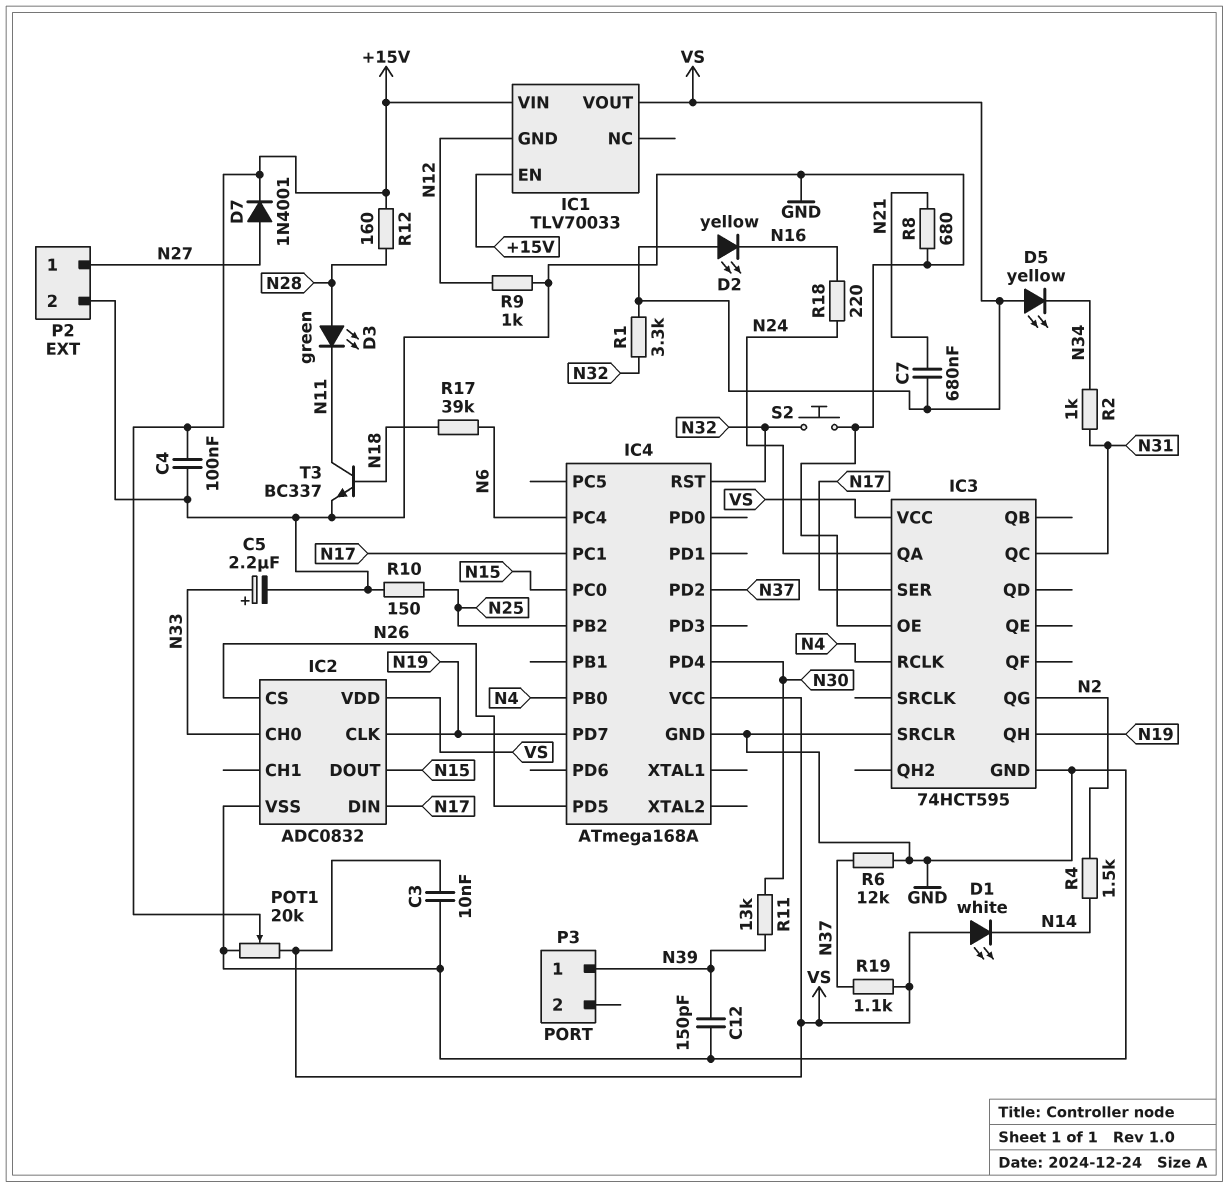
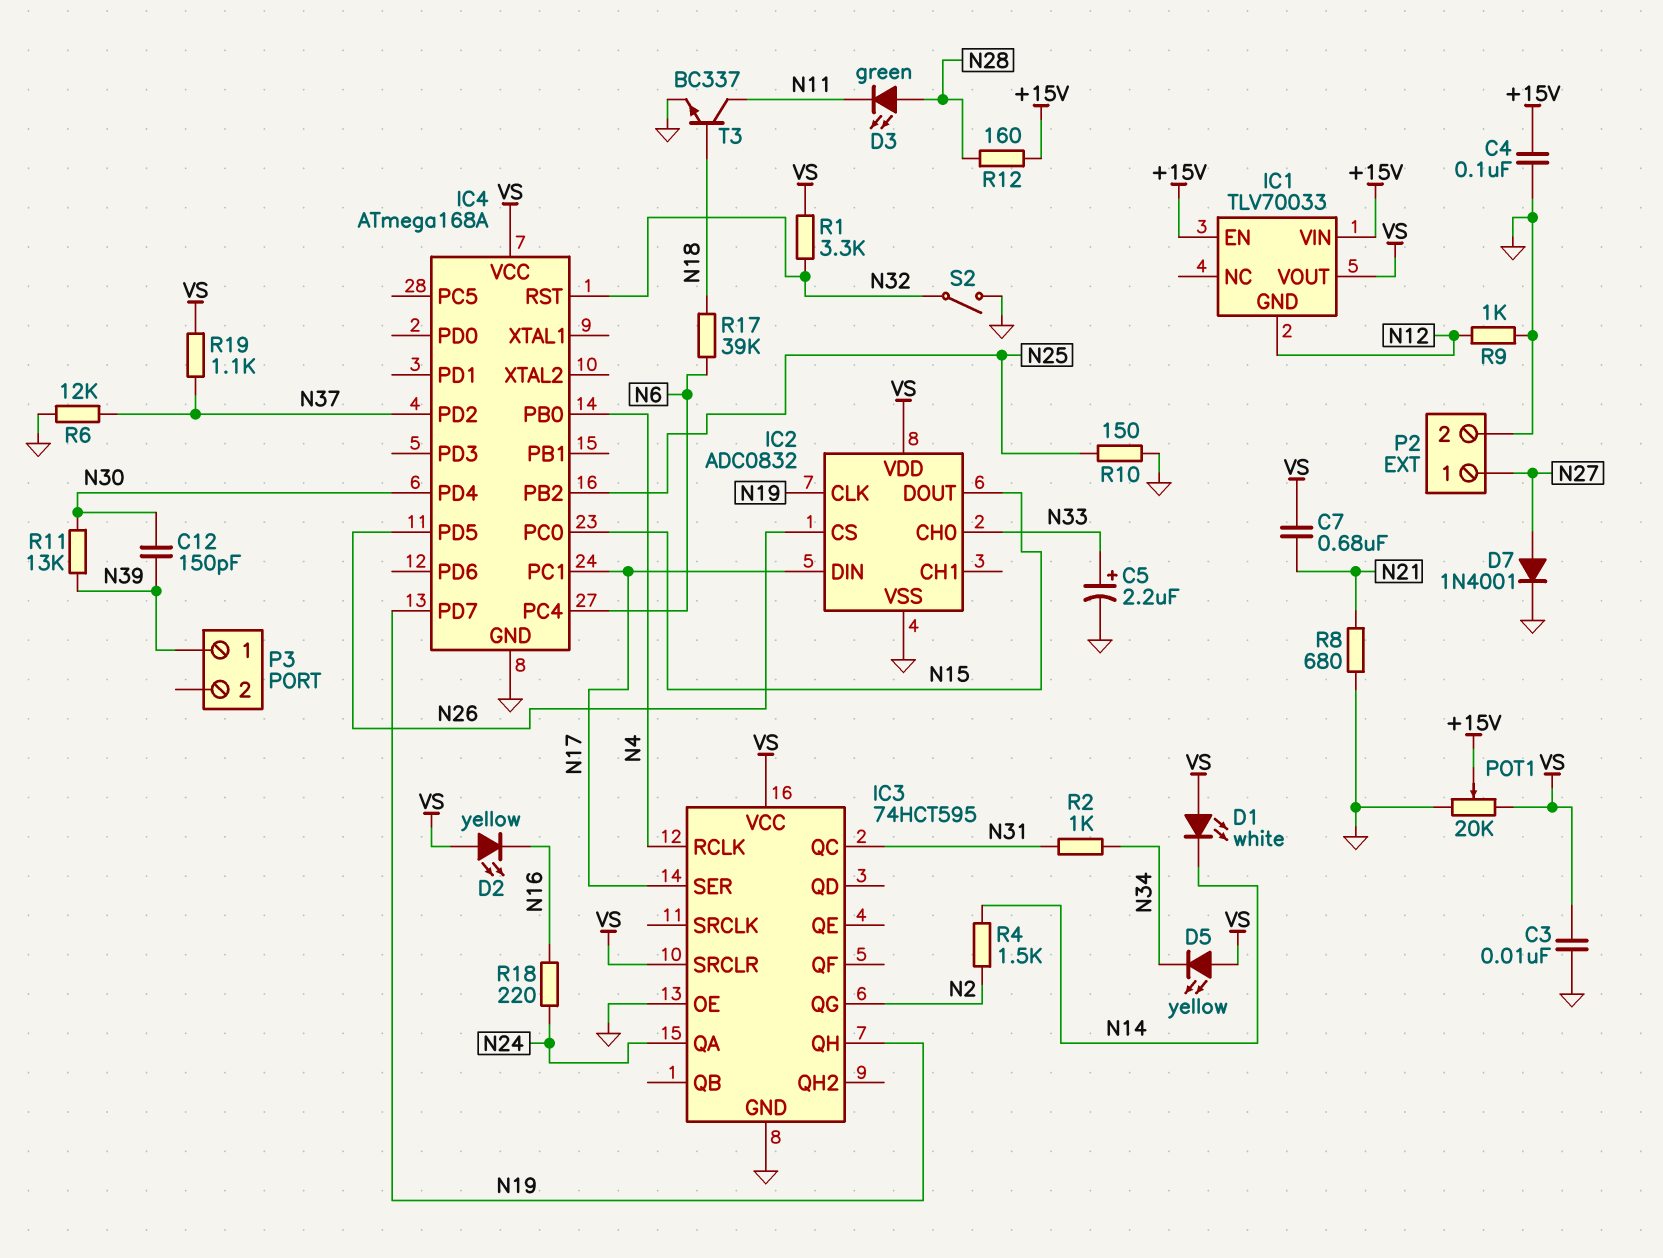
C12: 150pF (GND, N39) -> 150pF (N30, N39)
D7: diode 1N4001 (A N27, K +15V) -> diode 1N4001 (A N27, K GND)
IC3 pin SRCLR: GND -> VS
S2: button (GND, N32) -> switch (GND, N32)

